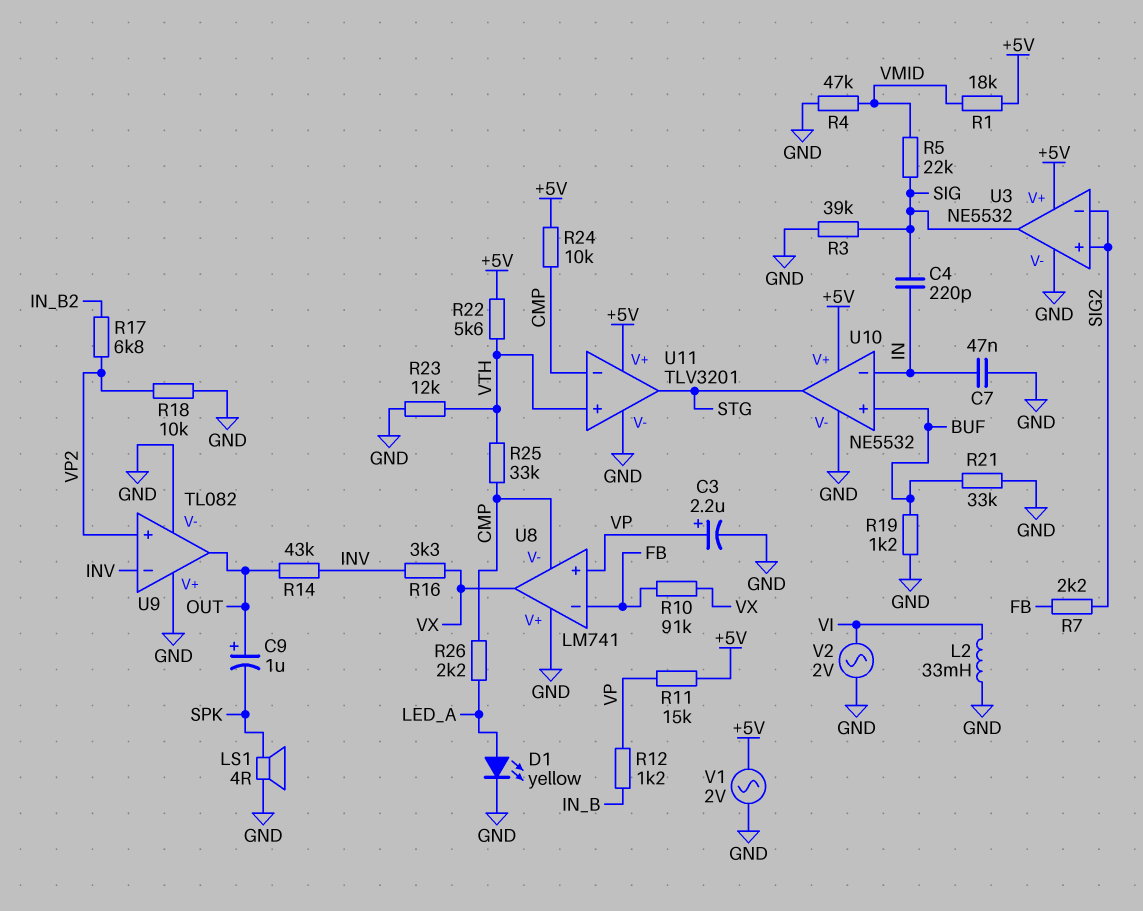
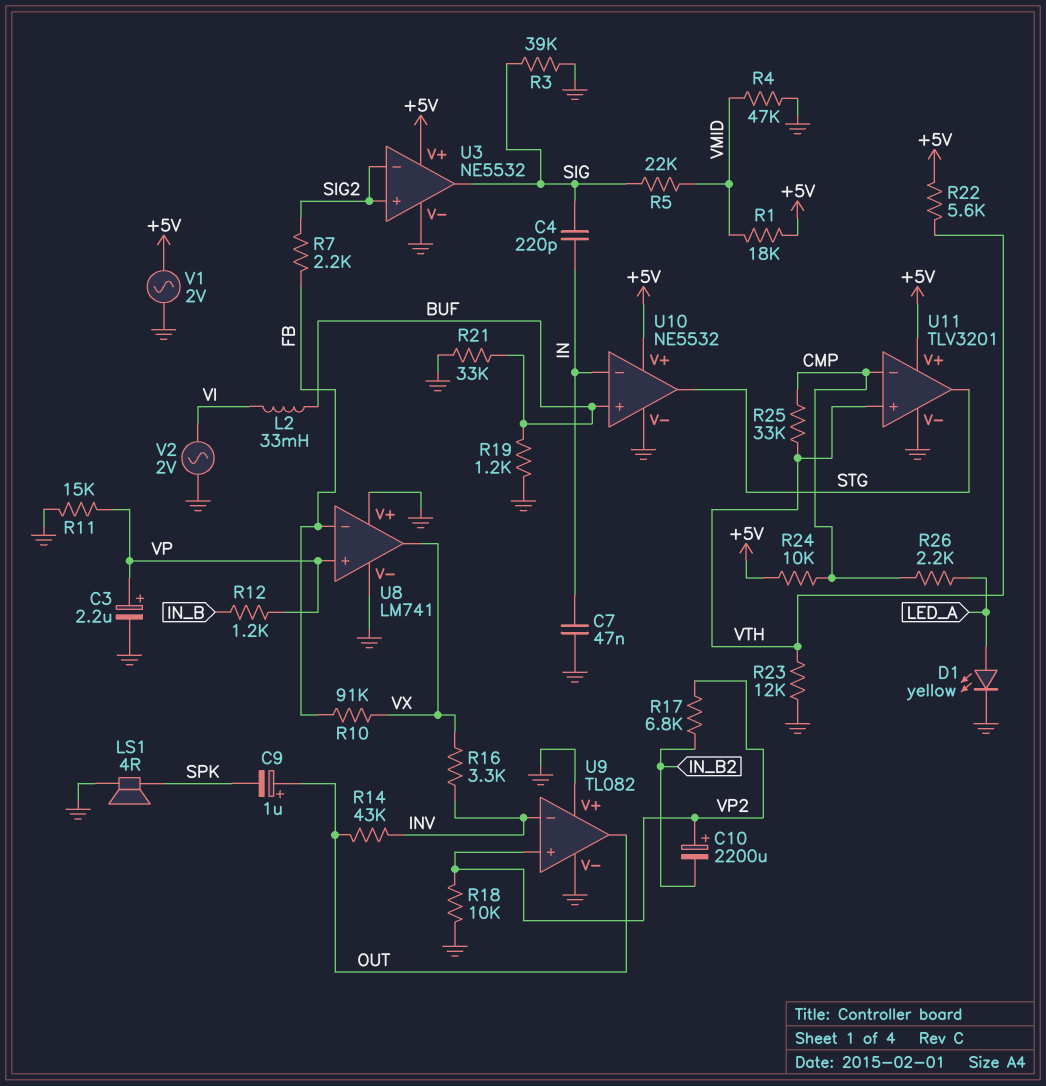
C10: none -> 2200uF (plus VP2, minus IN_B2)
L2: 33mH (GND, VI) -> 33mH (BUF, VI)
R11: 15k (+5V, VP) -> 15k (GND, VP)
U8 pin V-: CMP -> GND

